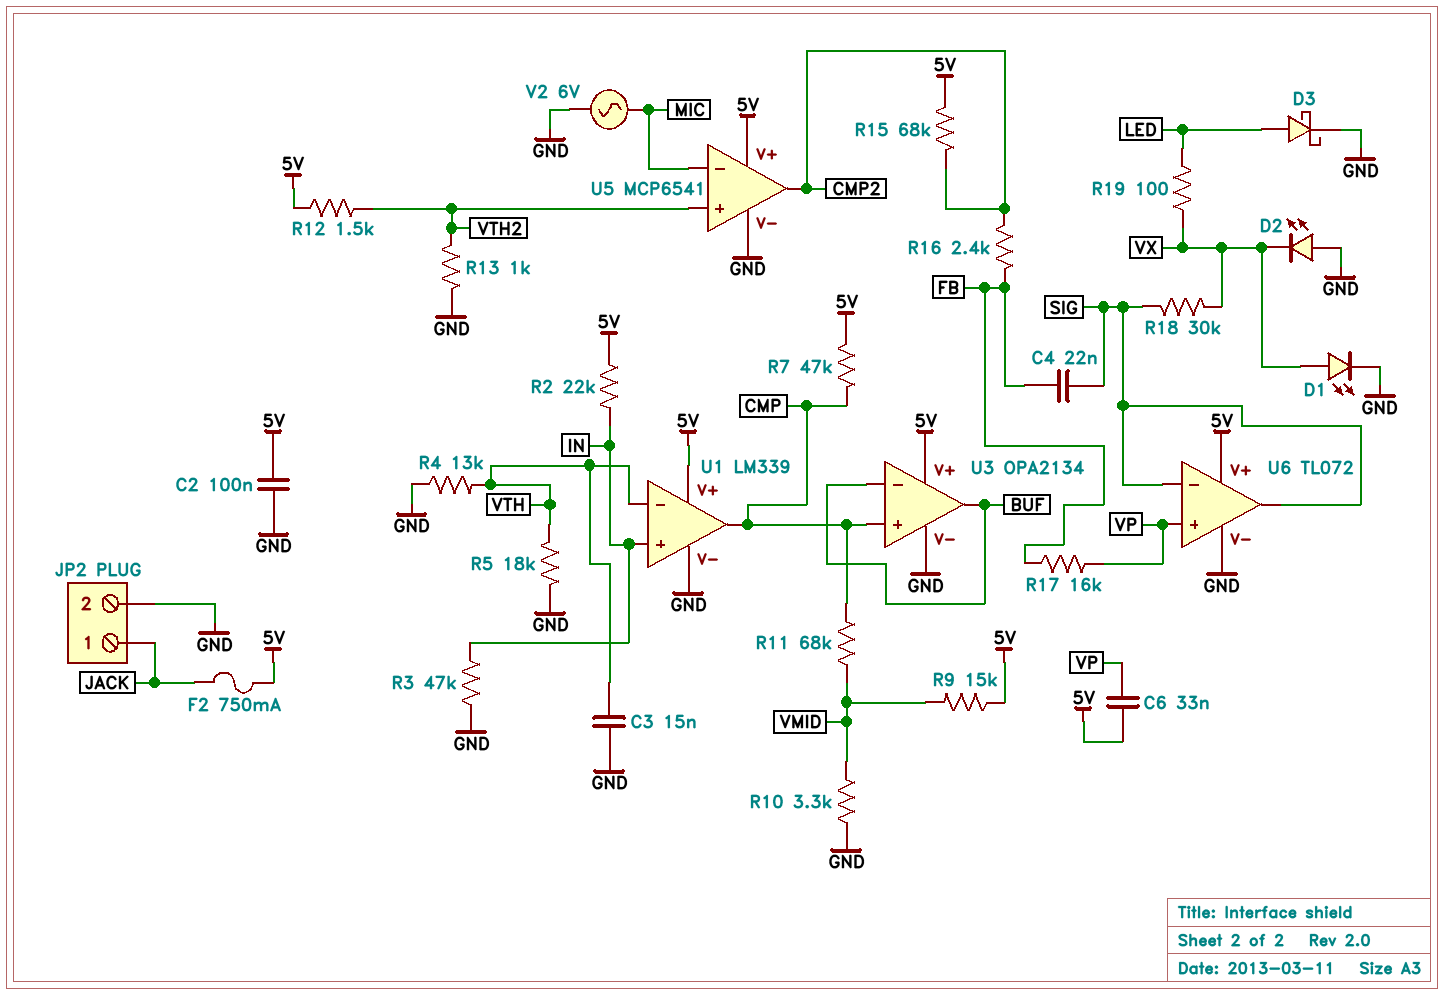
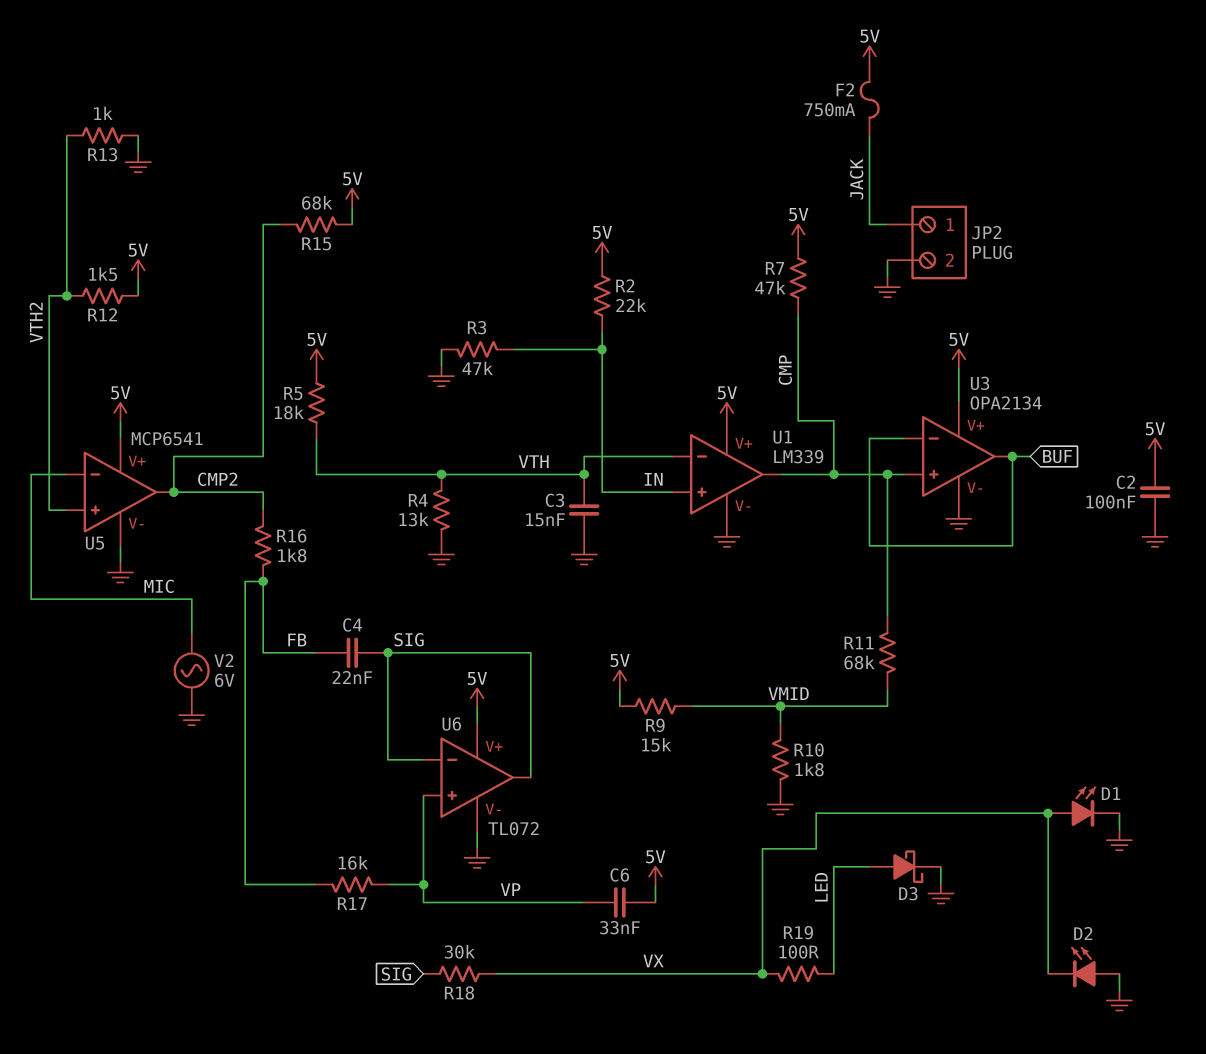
R5: 18k (GND, VTH) -> 18k (5V, VTH)
R10: 3.3k (GND, VMID) -> 1.8k (GND, VMID)
R16: 2.4k (CMP2, FB) -> 1.8k (CMP2, FB)

